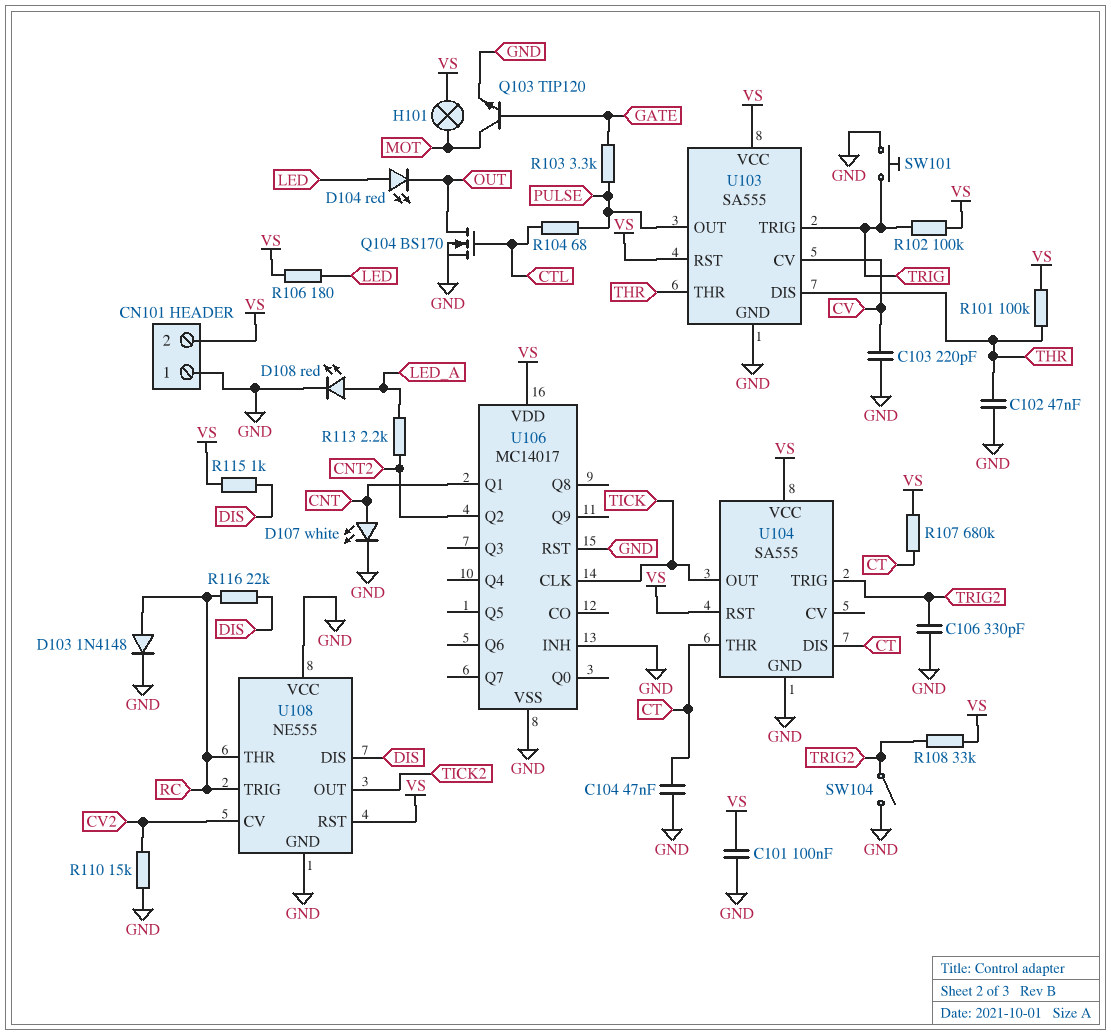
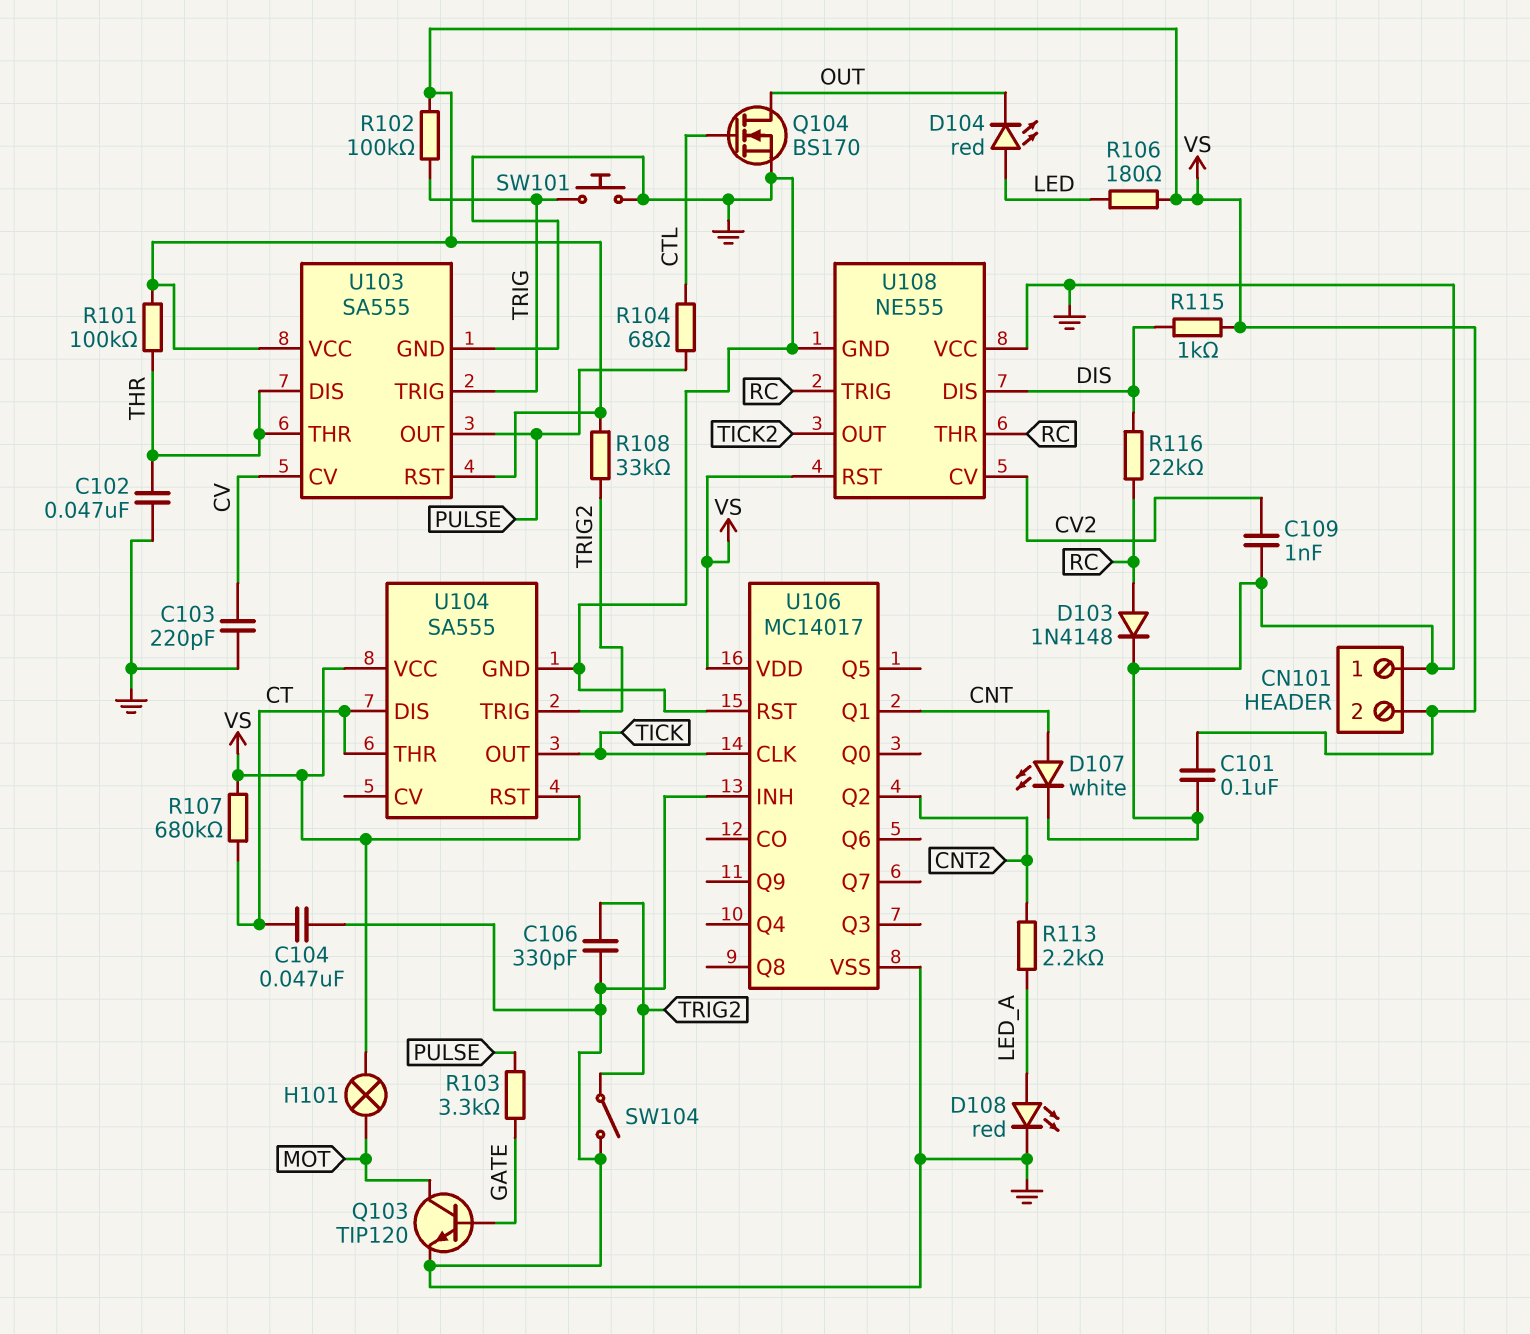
C109: none -> 1nF (CV2, GND)
R110: 15k (CV2, GND) -> none

